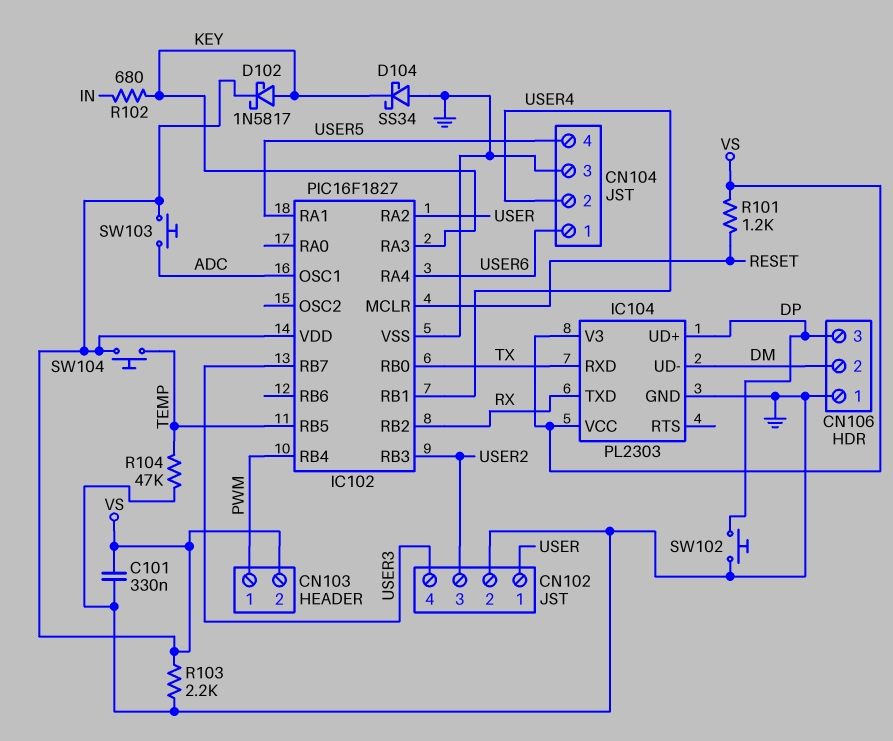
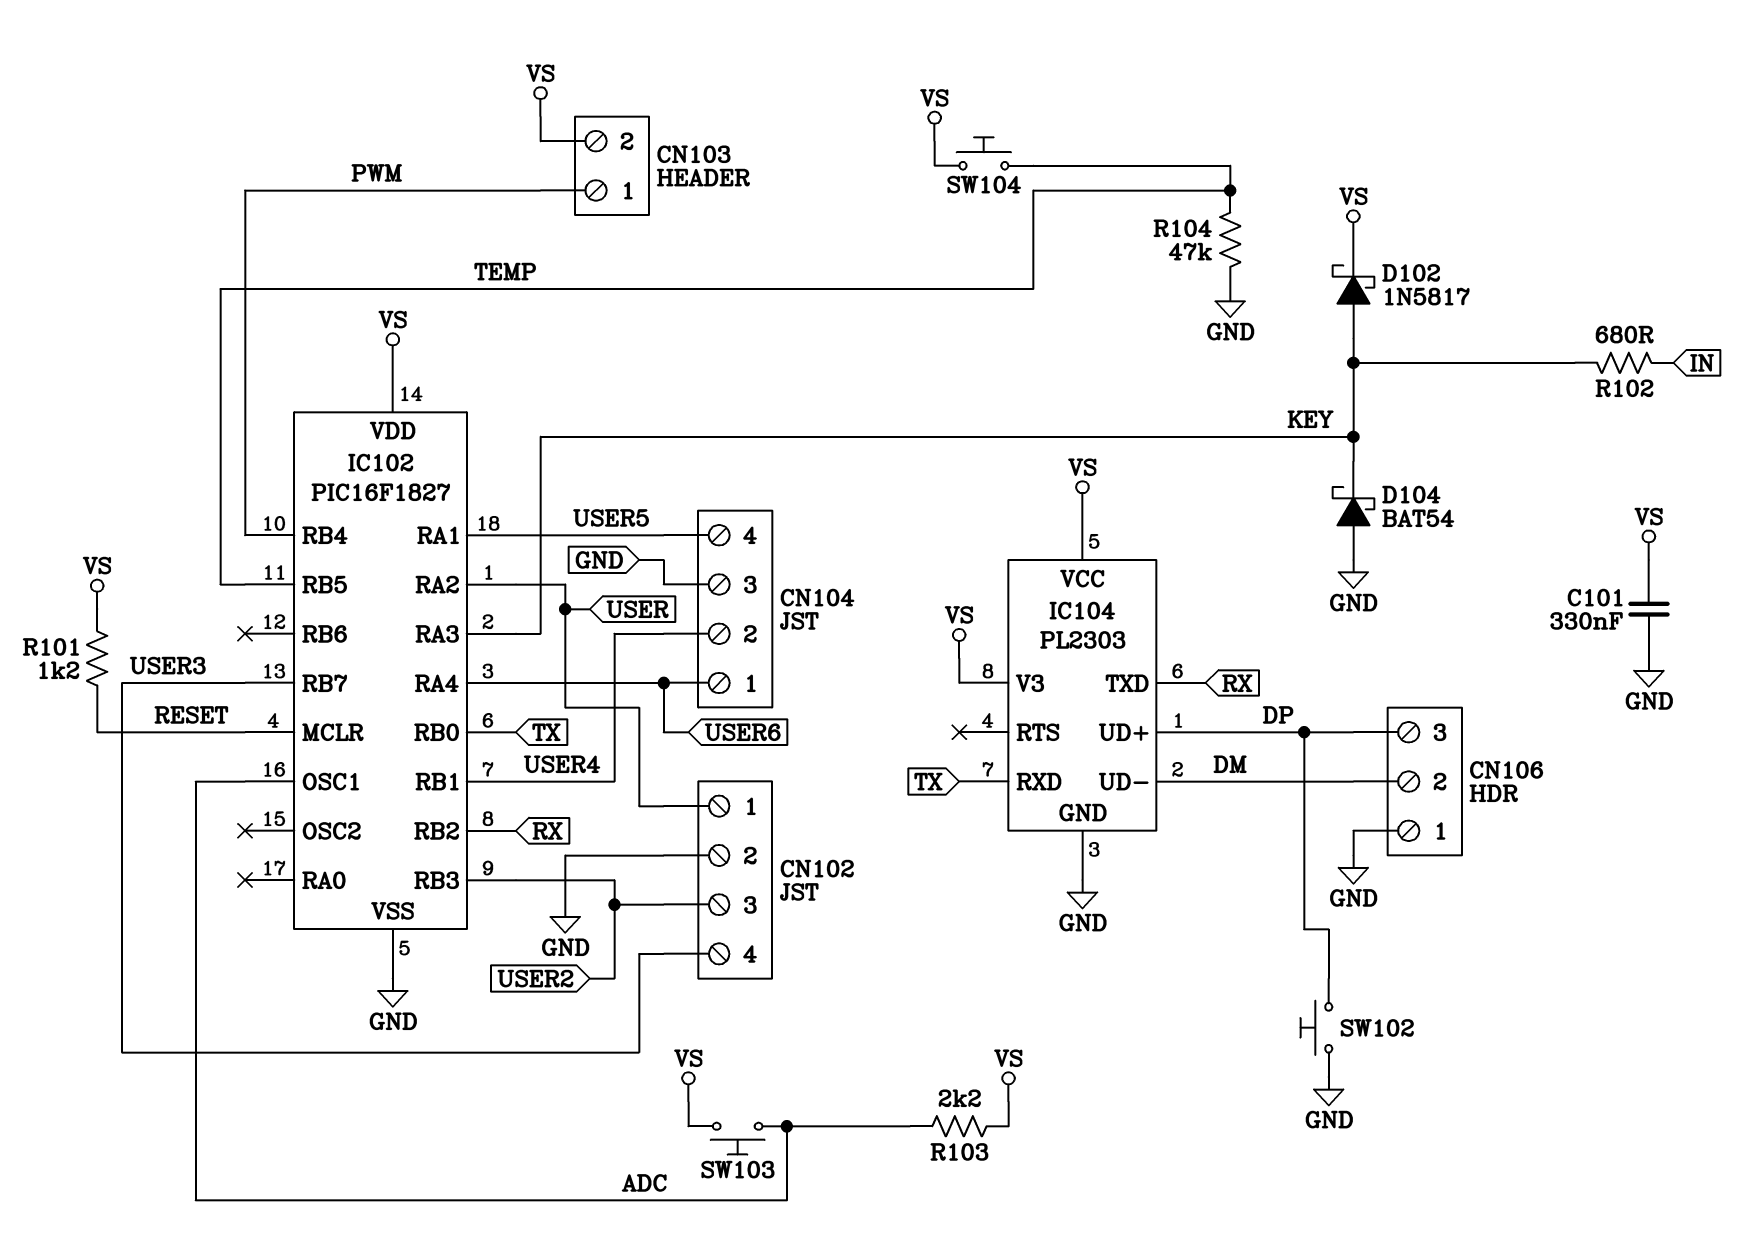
D104: schottky SS34 (A GND, K KEY) -> schottky BAT54 (A GND, K KEY)
R103: 2.2k (GND, VS) -> 2.2k (ADC, VS)

